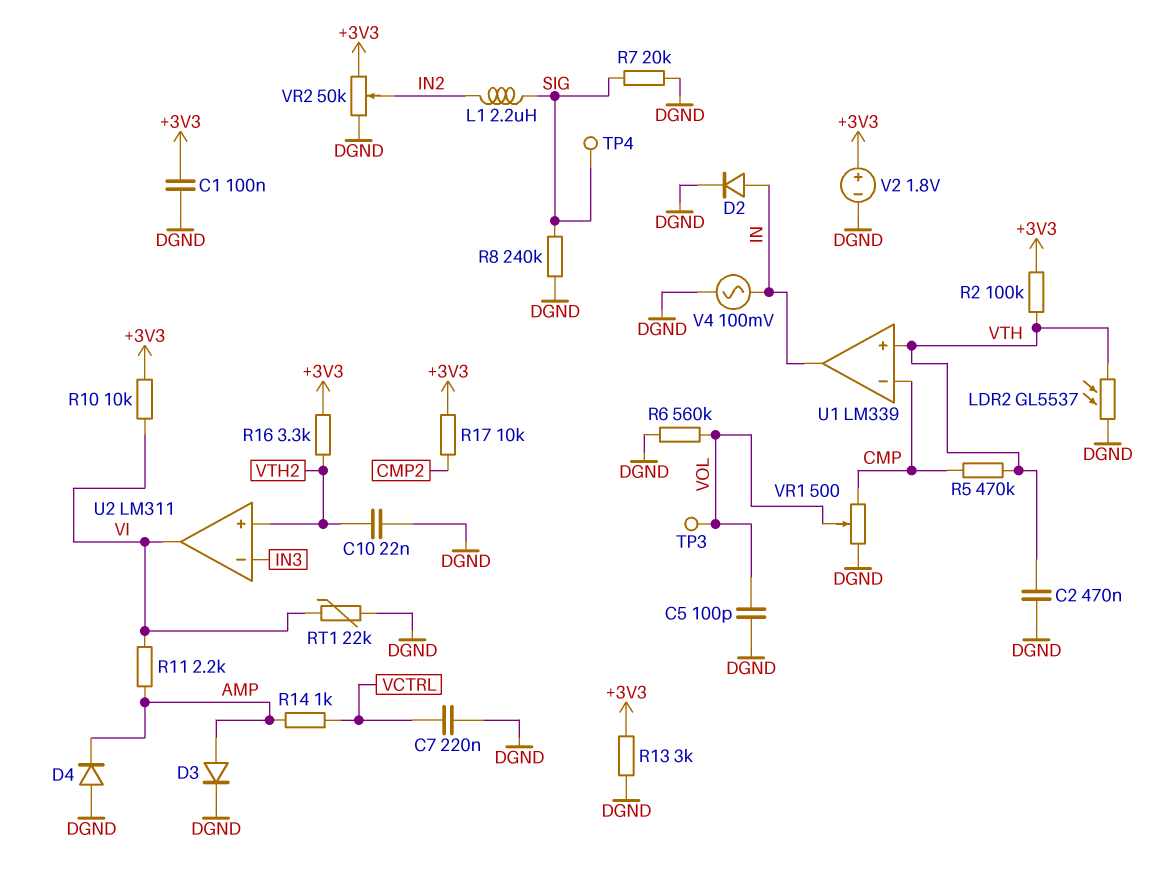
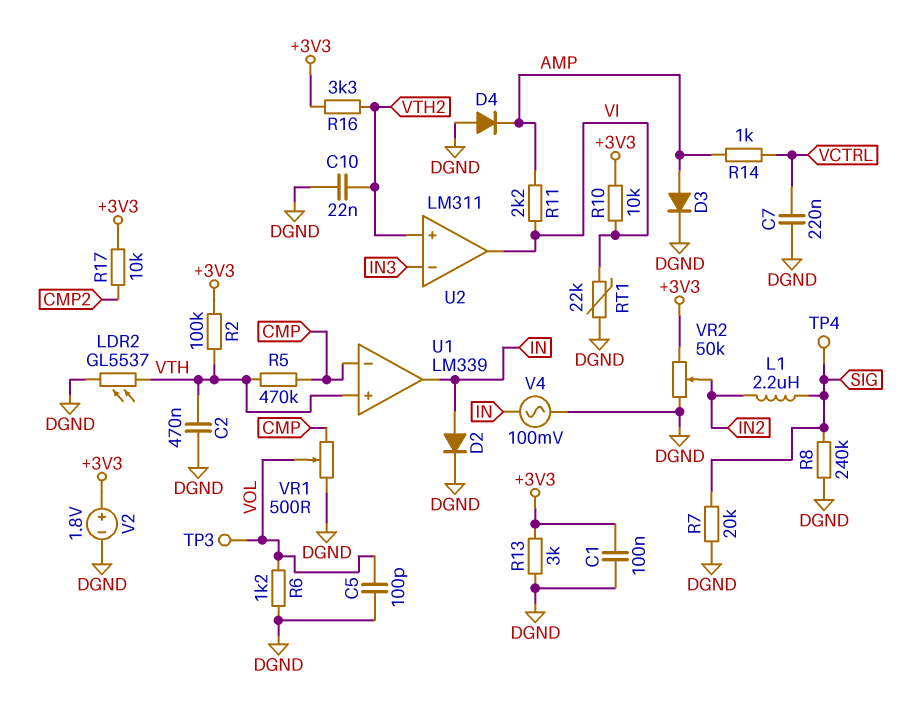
R6: 560k (DGND, VOL) -> 1.2k (DGND, VOL)

